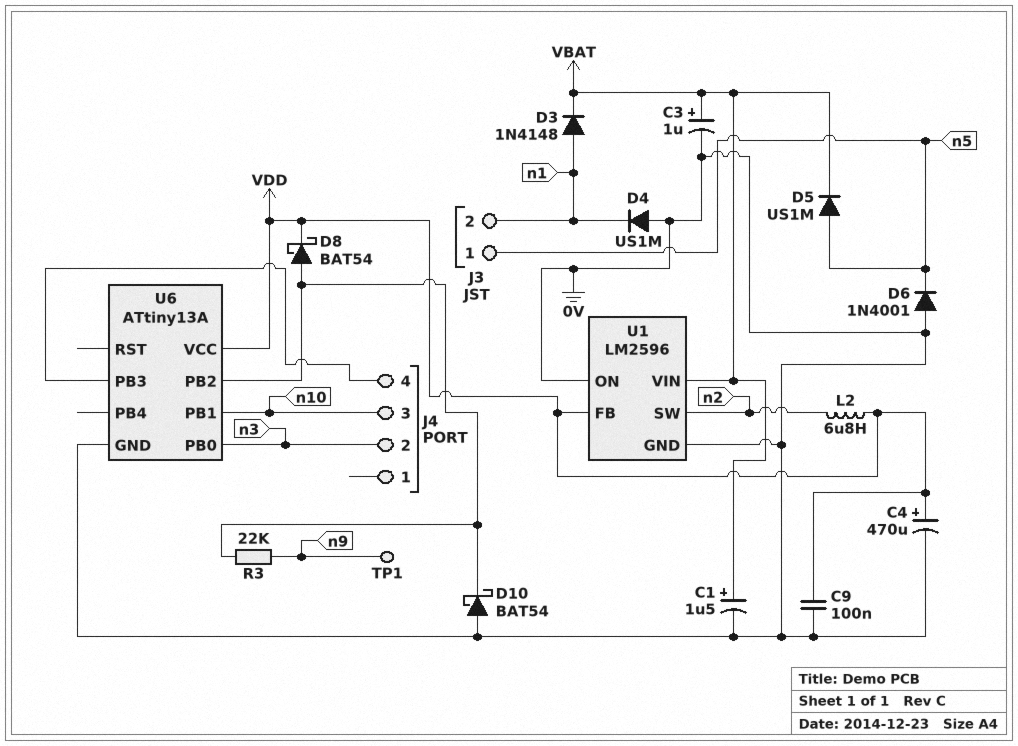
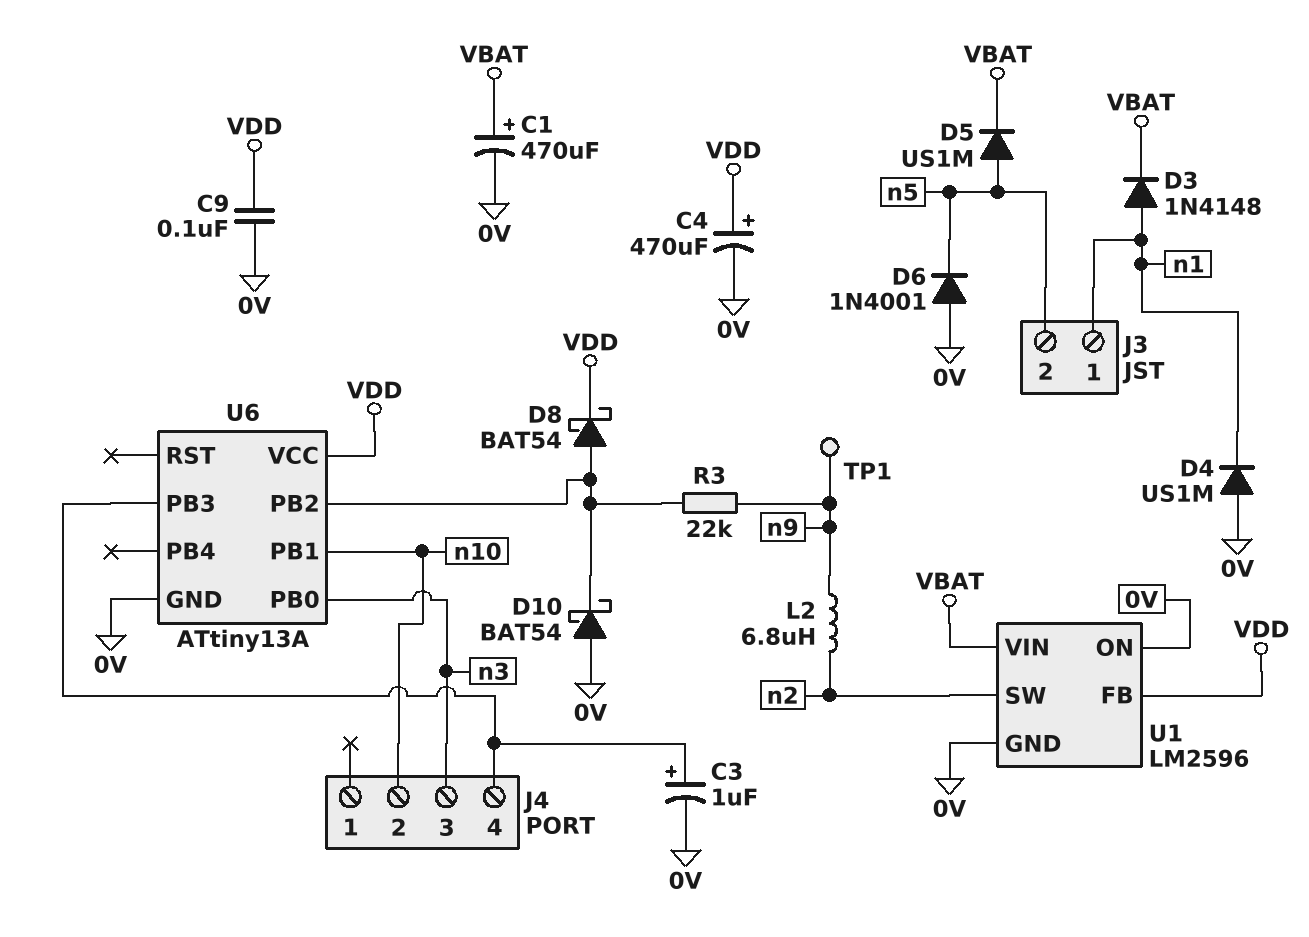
C1: 1.5uF (plus VBAT, minus 0V) -> 470uF (plus VBAT, minus 0V)
C3: 1uF (plus VBAT, minus 0V) -> 1uF (plus J4/4, minus 0V)
J3 pin 1: n5 -> n1
J3 pin 2: n1 -> n5
J4 pin 2: n3 -> n10
J4 pin 3: n10 -> n3
L2: 6.8uH (VDD, n2) -> 6.8uH (n2, n9)

